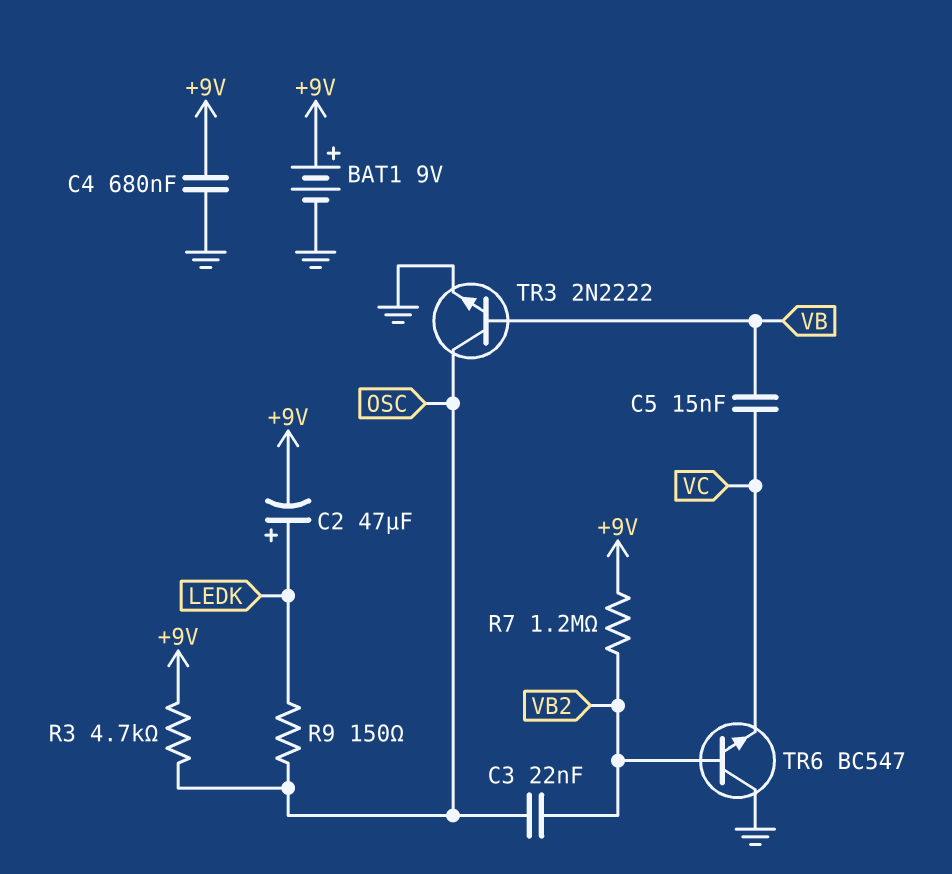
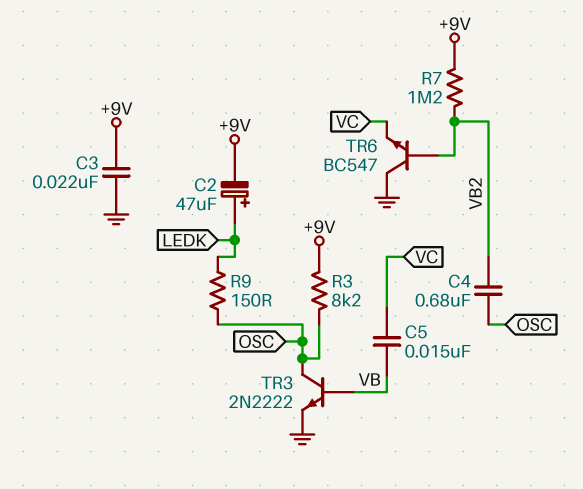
BAT1: 9V (plus +9V, minus GND) -> none
C3: 22nF (OSC, VB2) -> 22nF (+9V, GND)
C4: 680nF (+9V, GND) -> 680nF (OSC, VB2)
R3: 4.7k (+9V, OSC) -> 8.2k (+9V, OSC)

